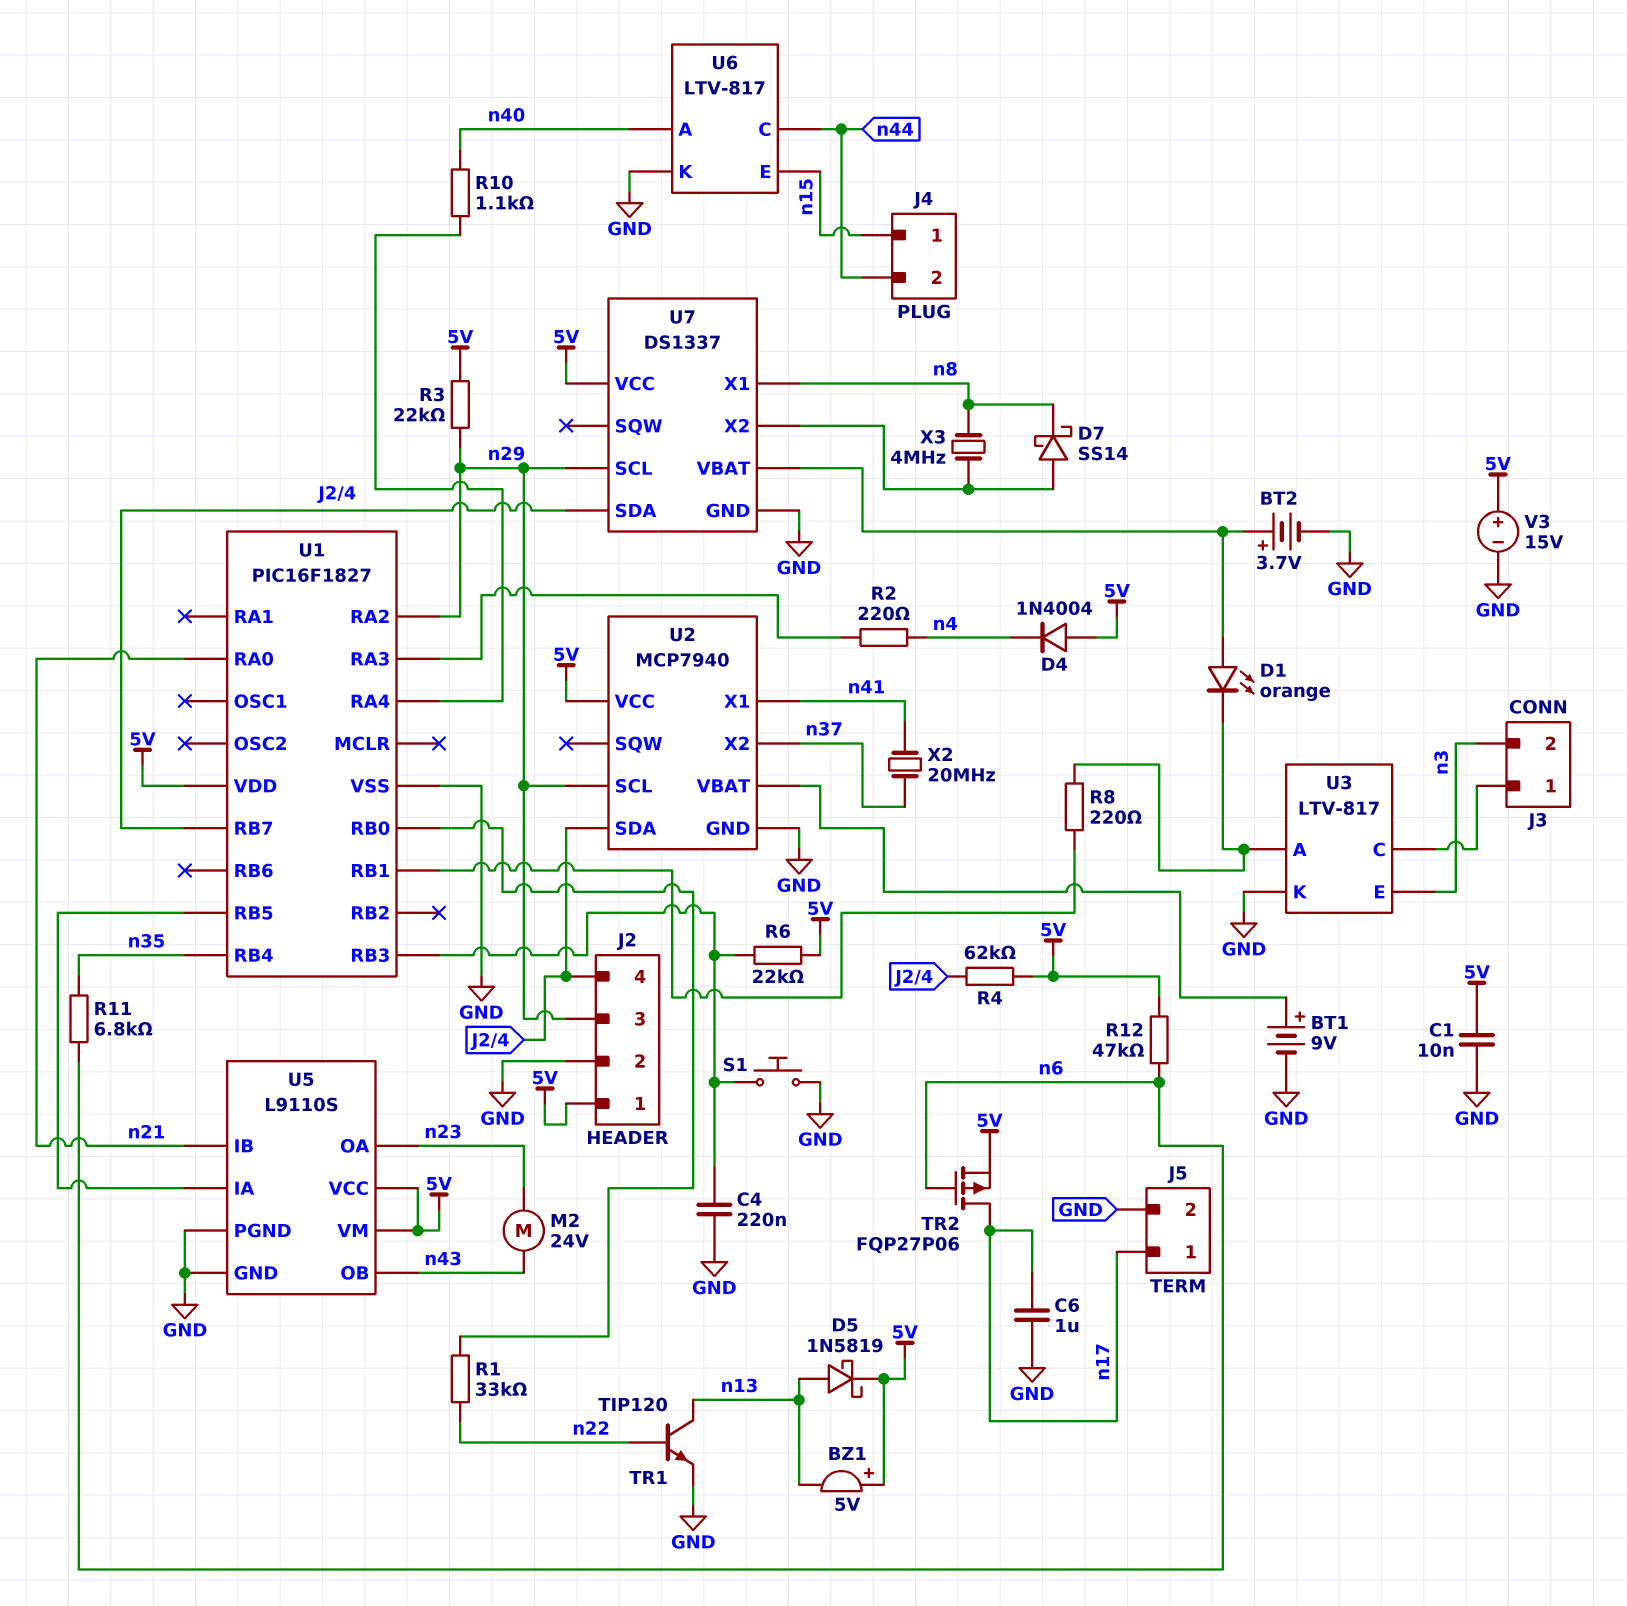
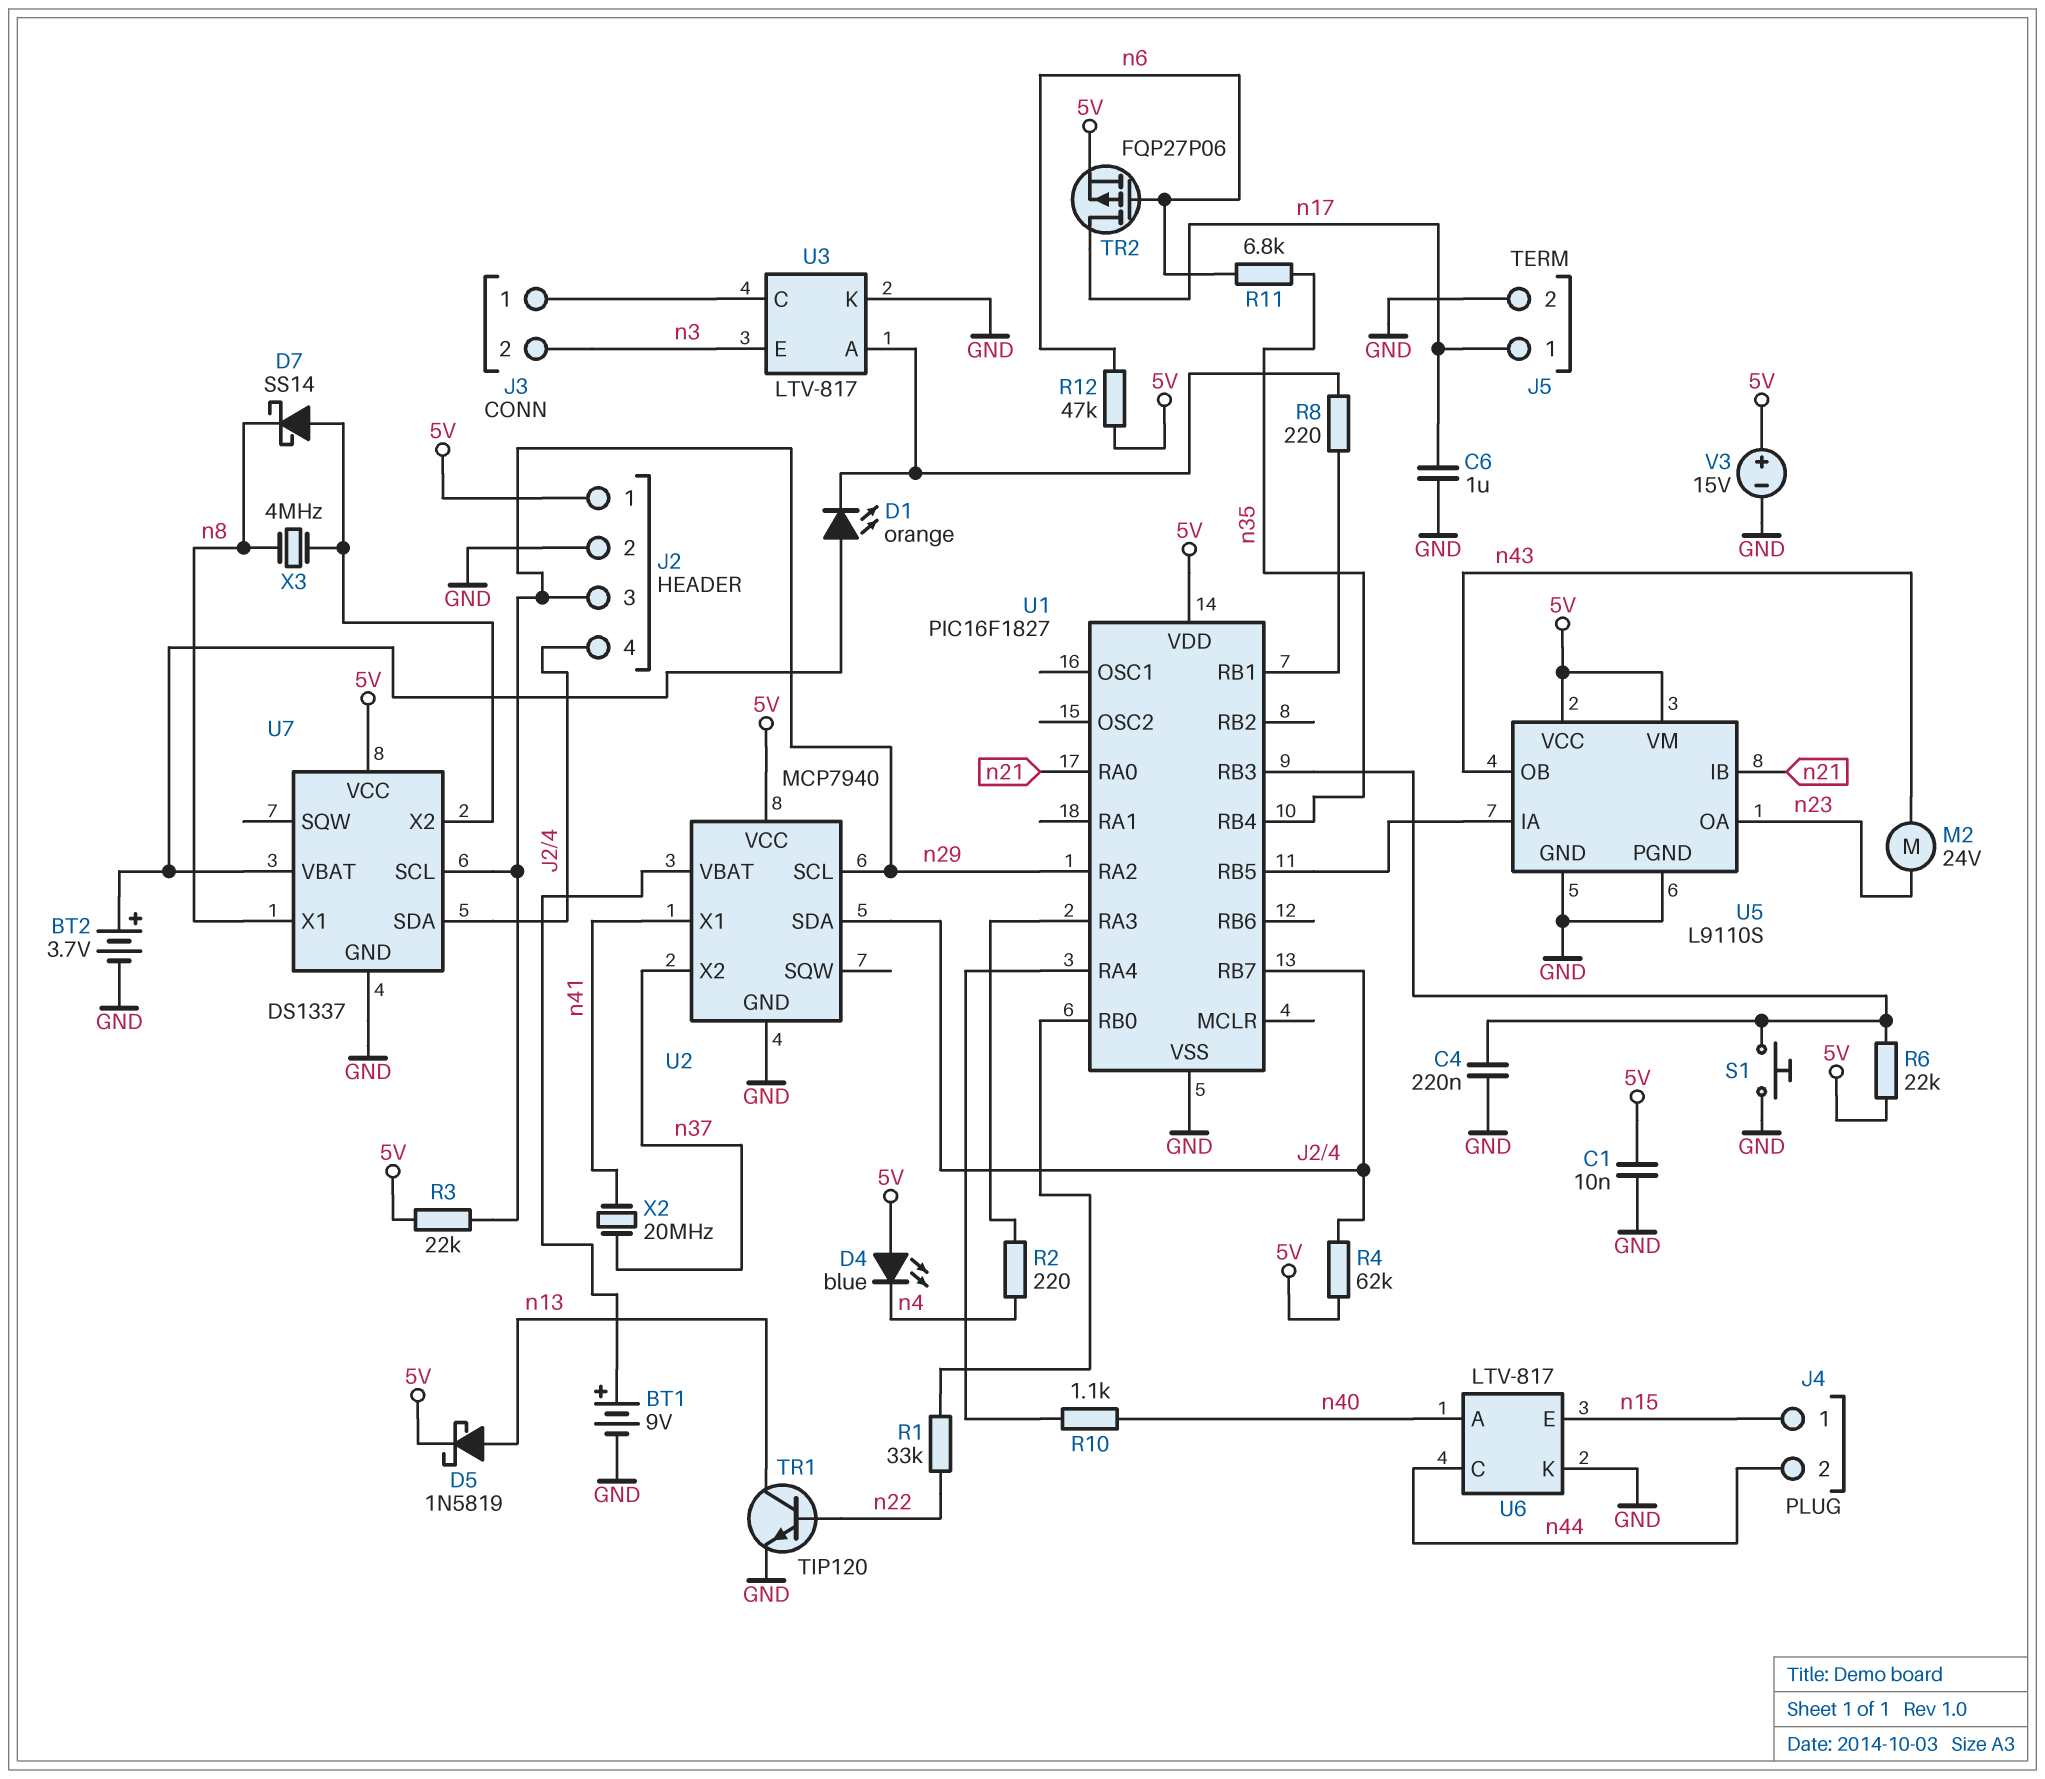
BZ1: buzzer 5V (plus 5V, minus n13) -> none
D4: diode 1N4004 (A 5V, K n4) -> LED blue (A 5V, K n4)

